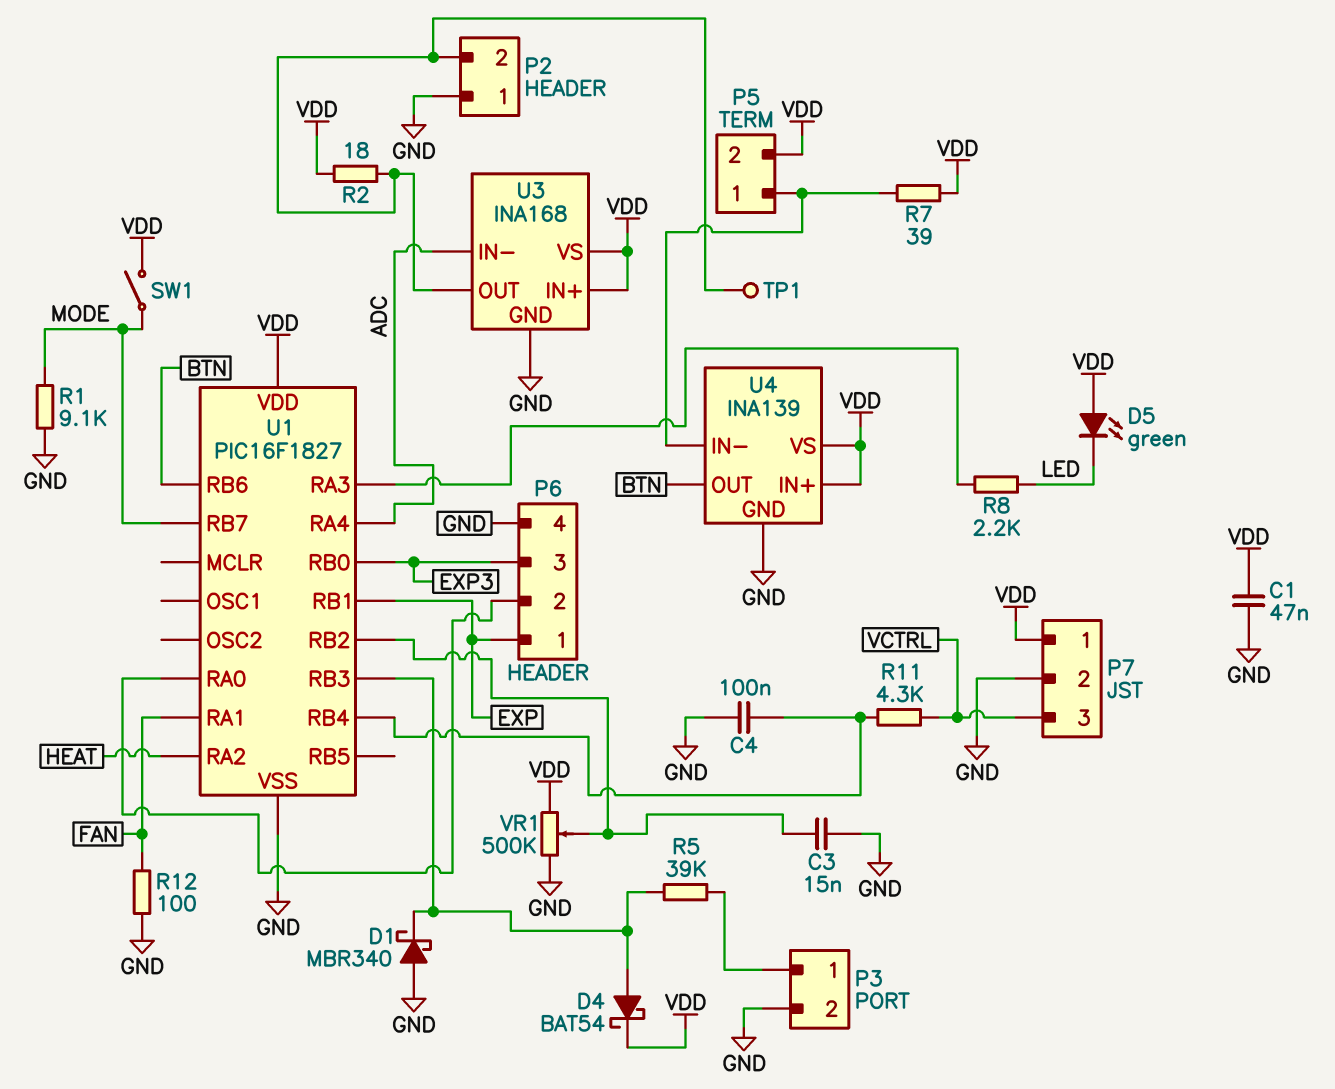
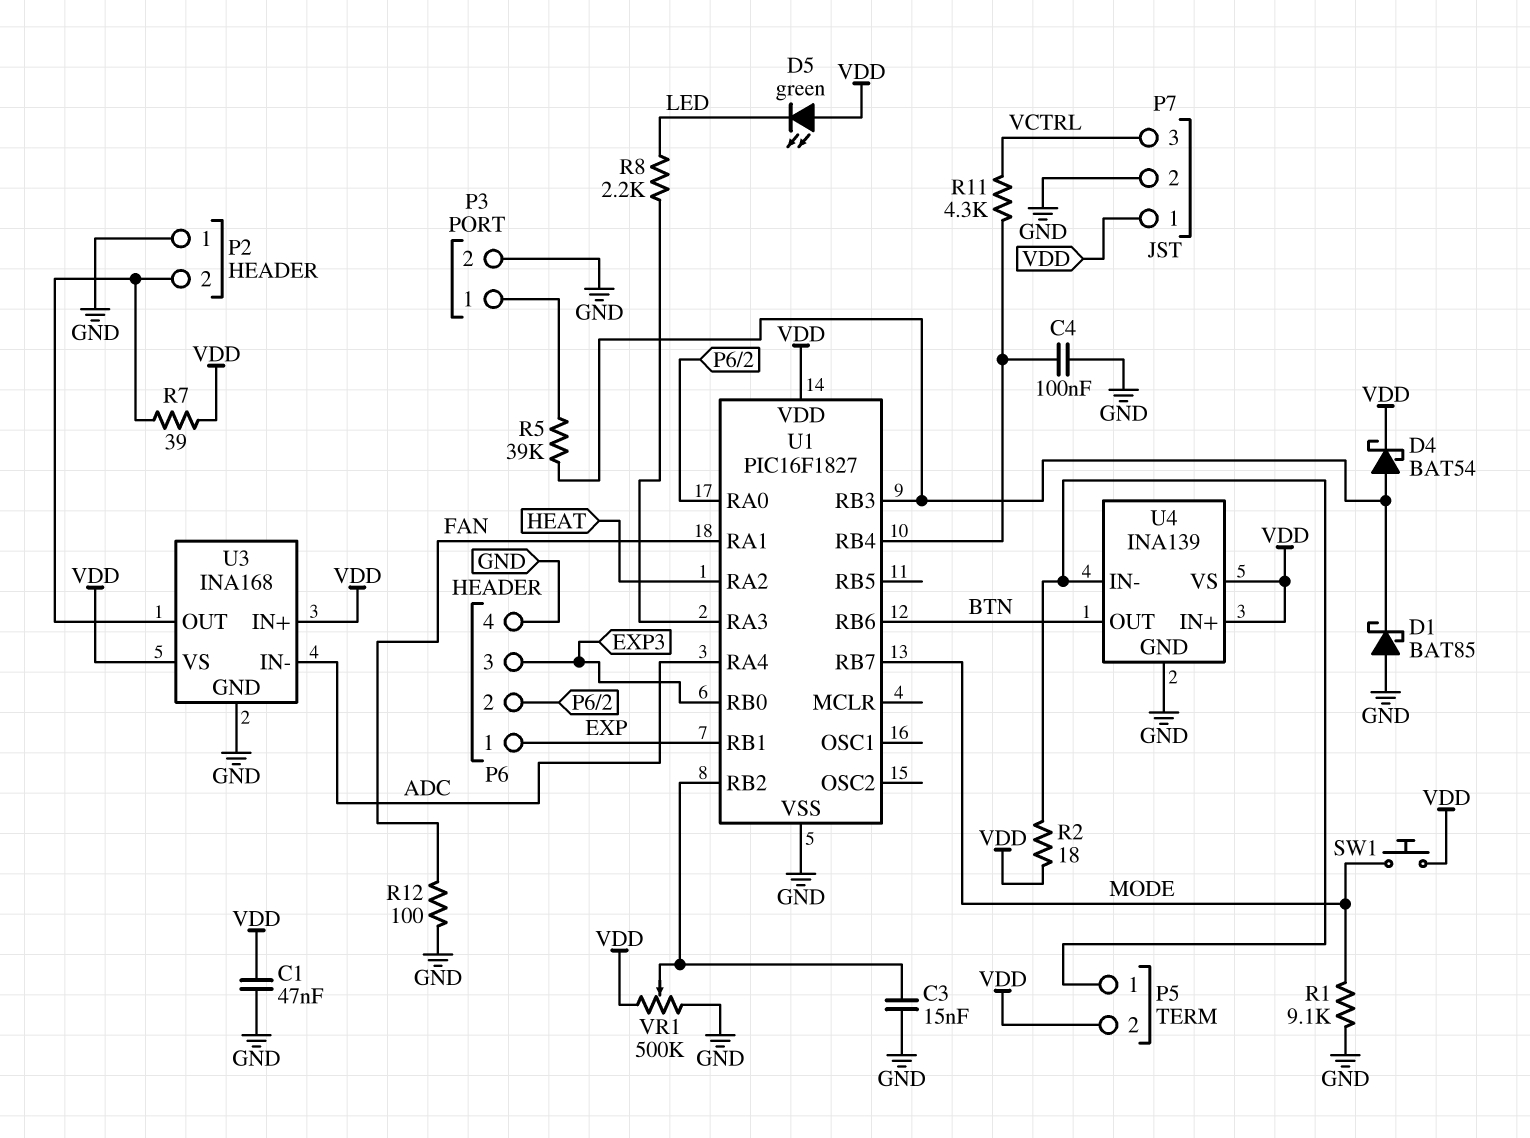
D1: schottky MBR340 (A GND, K U1/RB3) -> schottky BAT85 (A GND, K U1/RB3)
R2: 18 (P2/2, VDD) -> 18 (P5/1, VDD)
R7: 39 (P5/1, VDD) -> 39 (P2/2, VDD)
SW1: switch (MODE, VDD) -> button (MODE, VDD)
TP1: test point (P2/2) -> none

